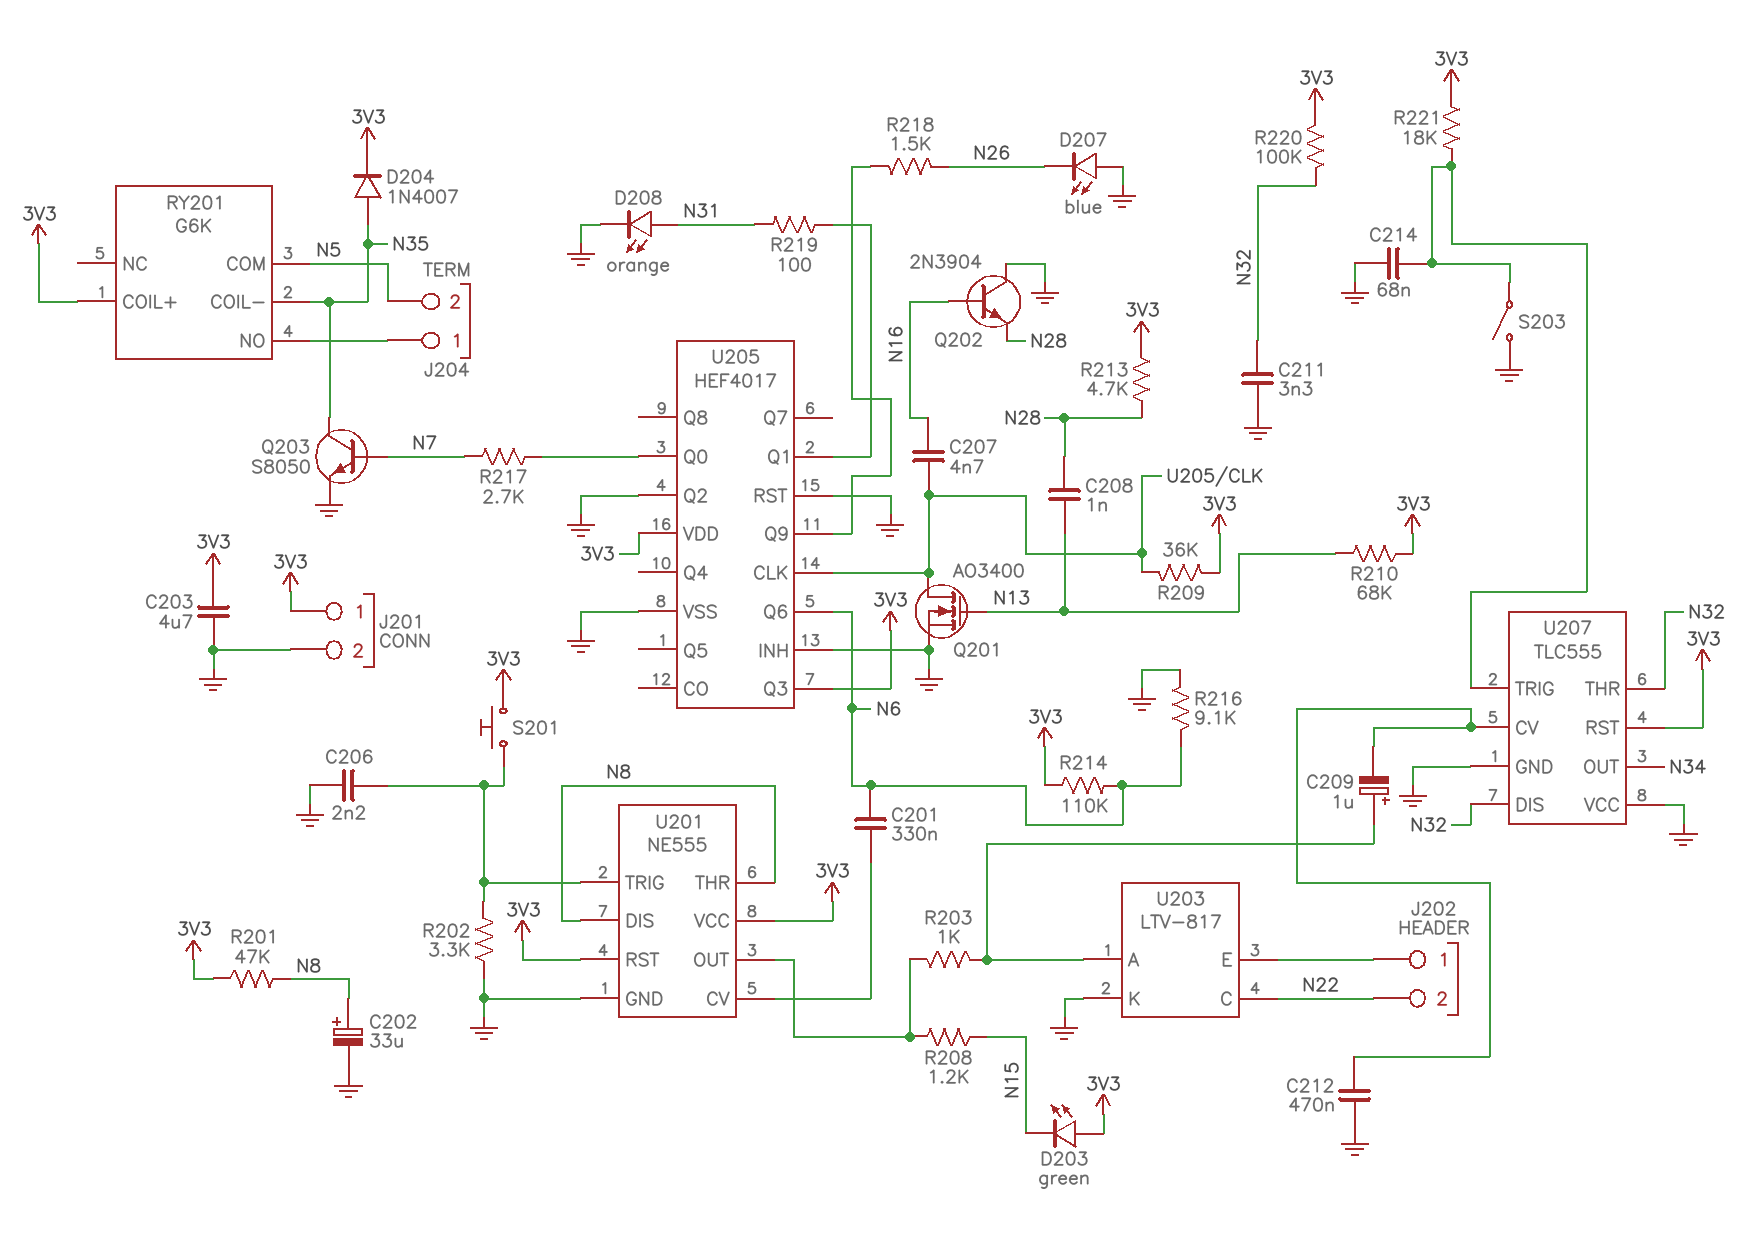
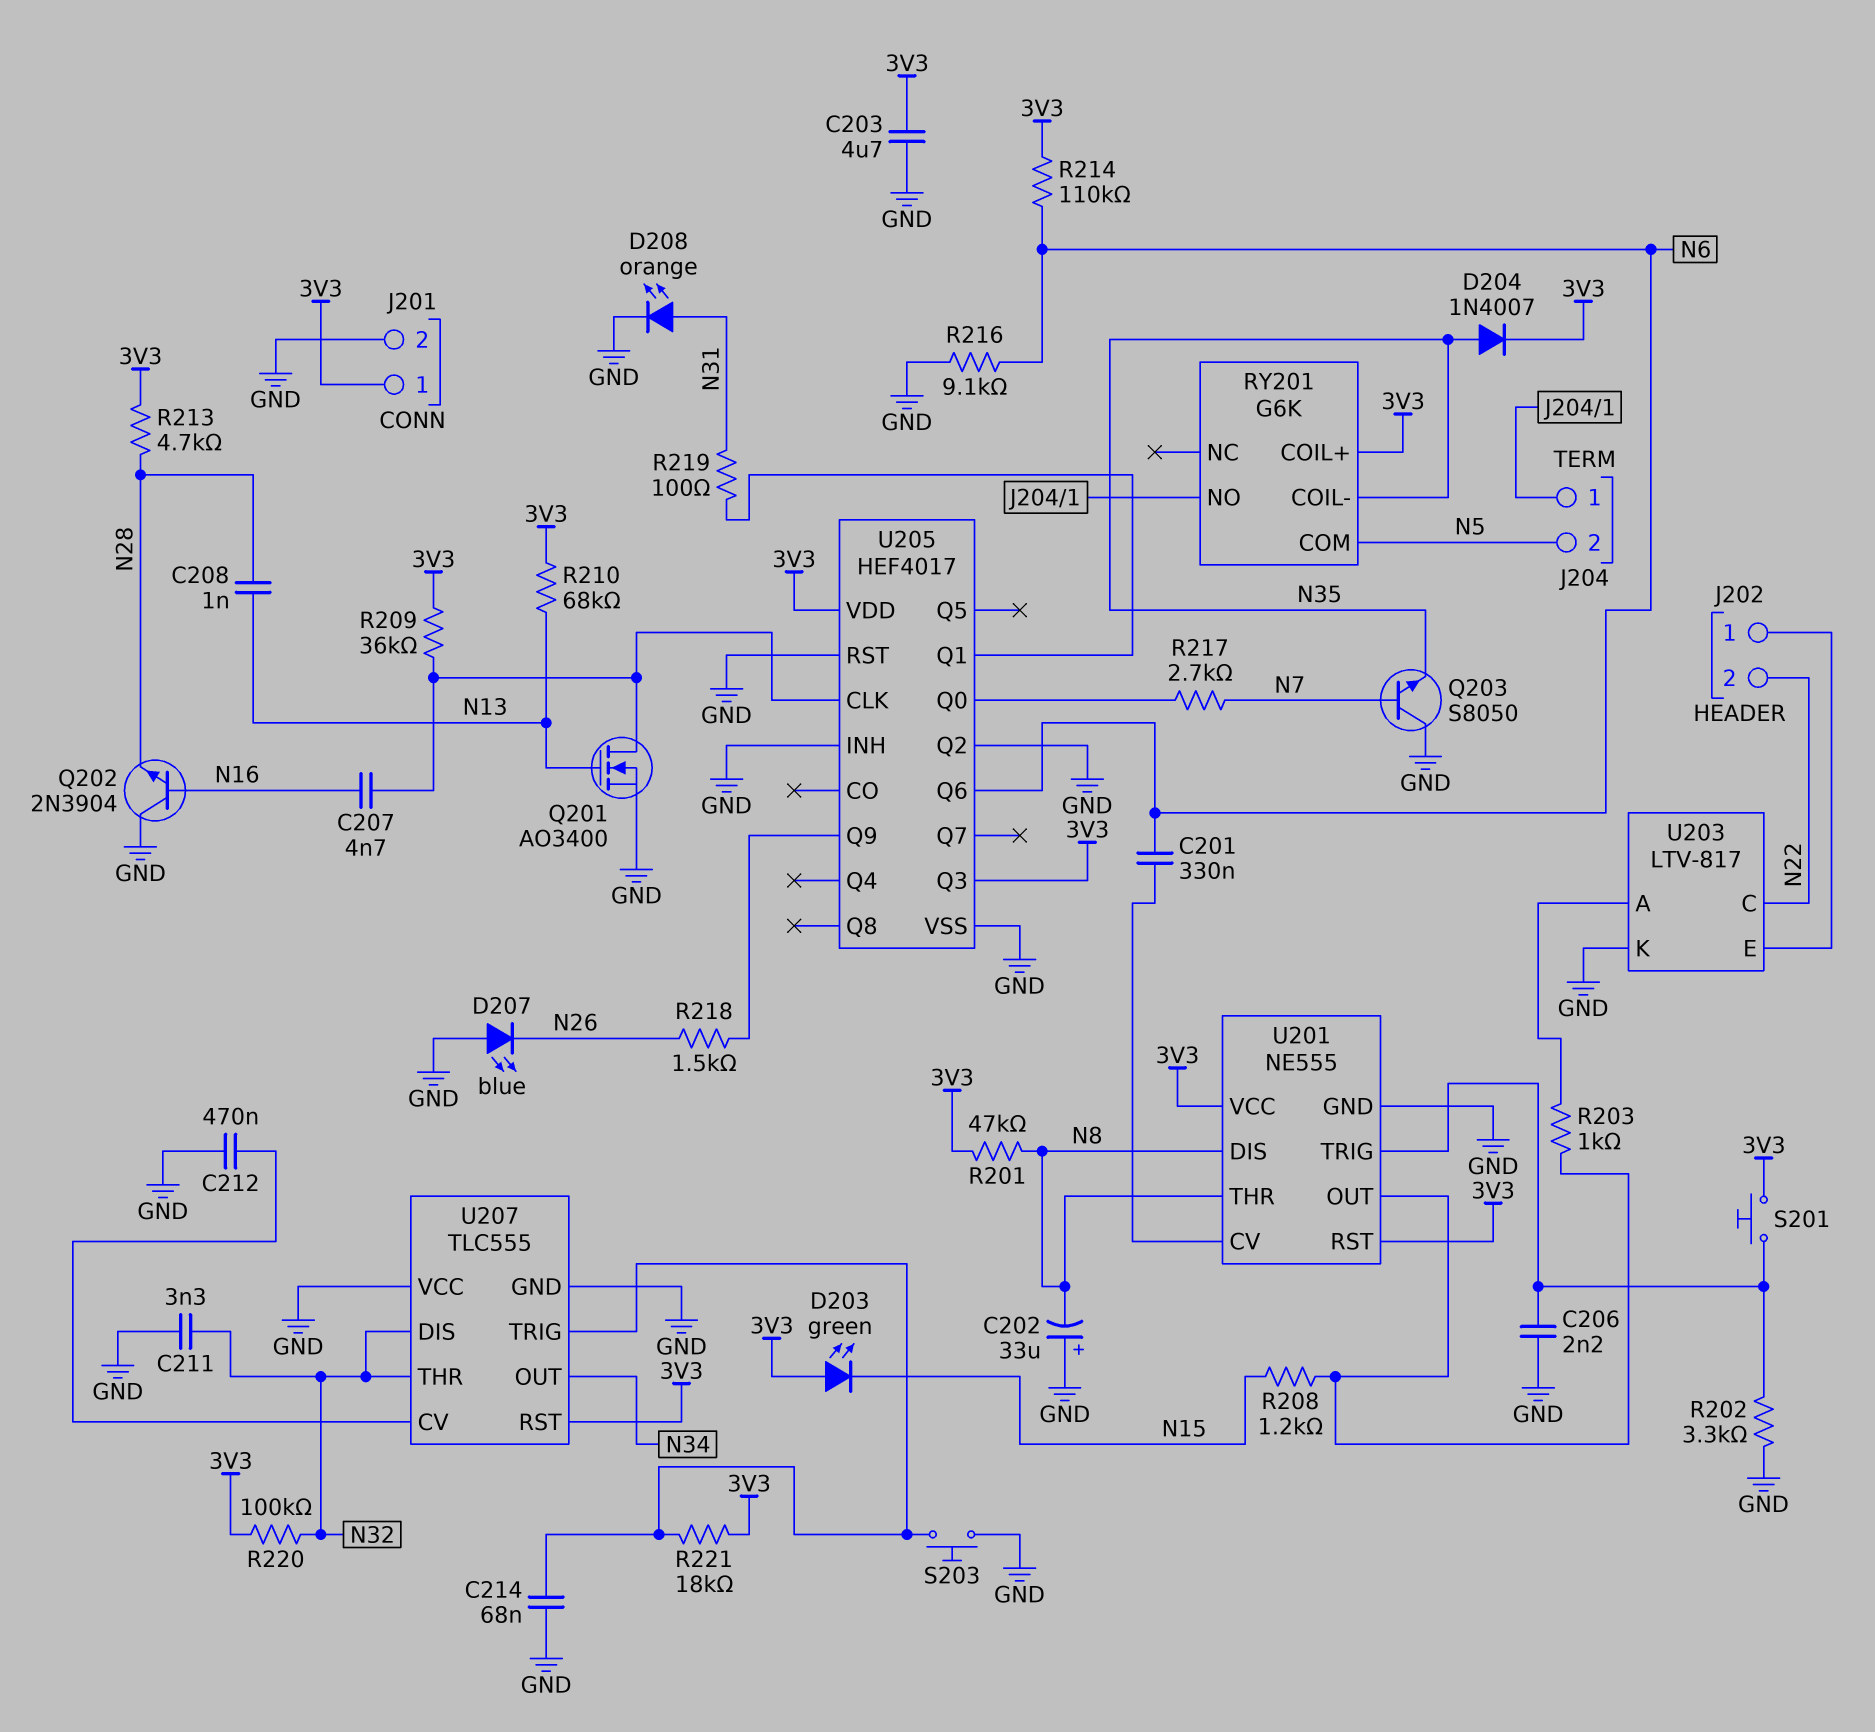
C202: 33uF (plus N8, minus GND) -> 33uF (plus GND, minus N8)
C209: 1uF (plus U203/A, minus U207/CV) -> none
Q203: NPN S8050 (B N7, C N35, E GND) -> NPN S8050 (B N7, C GND, E N35)
S203: switch (GND, U207/TRIG) -> button (GND, U207/TRIG)

